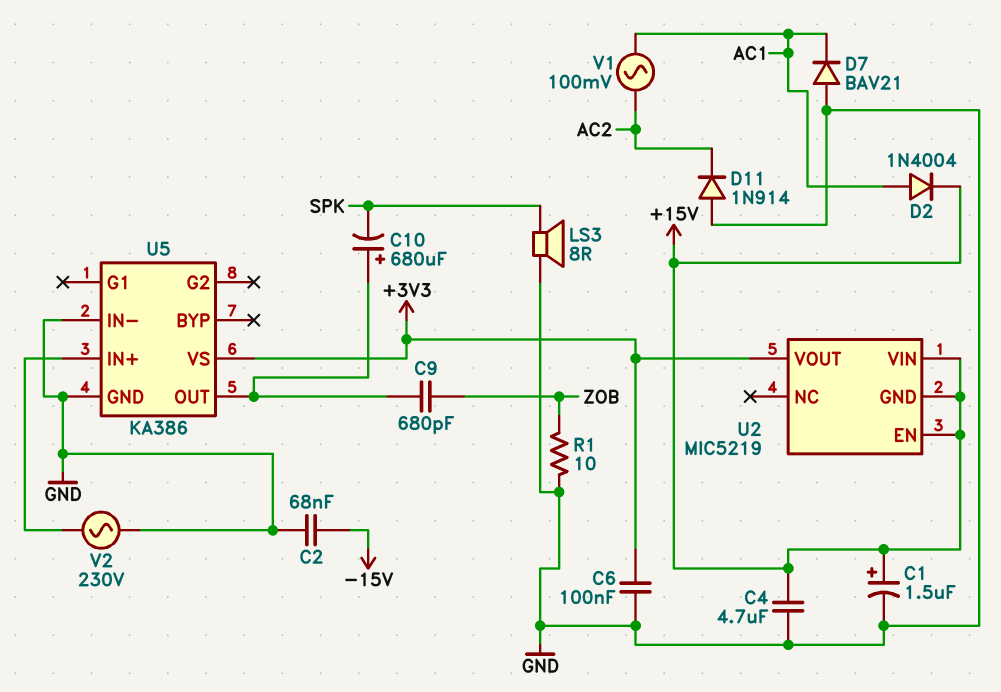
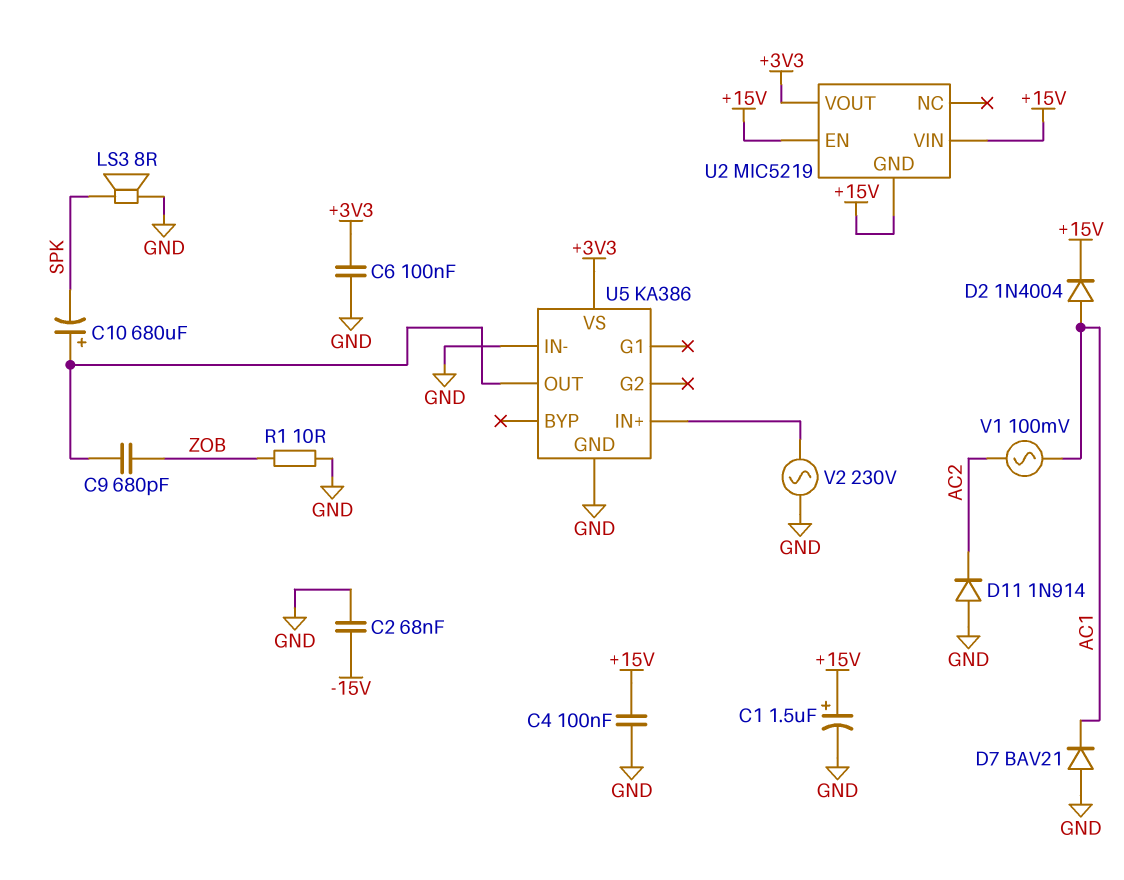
C4: 4.7uF (+15V, GND) -> 100nF (+15V, GND)

